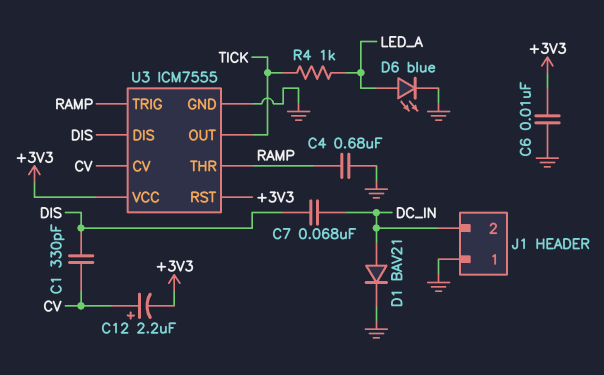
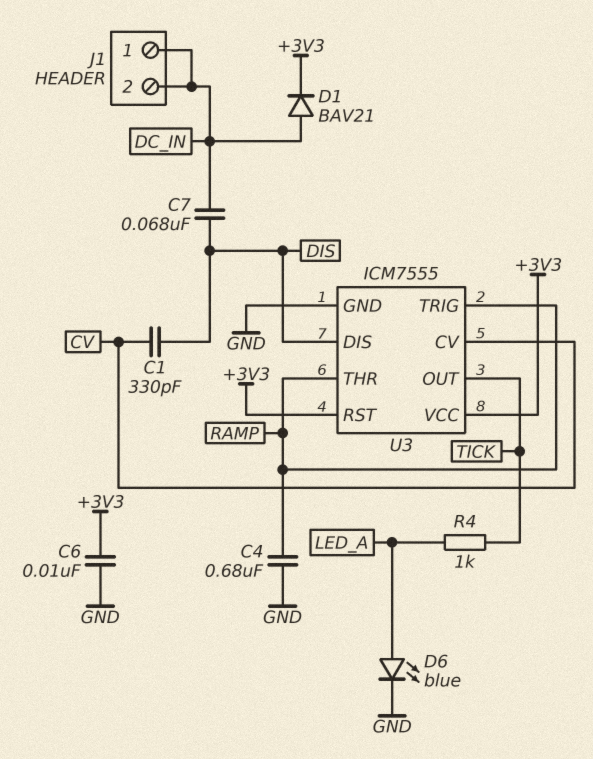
C12: 2.2uF (plus CV, minus +3V3) -> none
D1: diode BAV21 (A DC_IN, K GND) -> diode BAV21 (A DC_IN, K +3V3)
J1 pin 1: GND -> DC_IN

